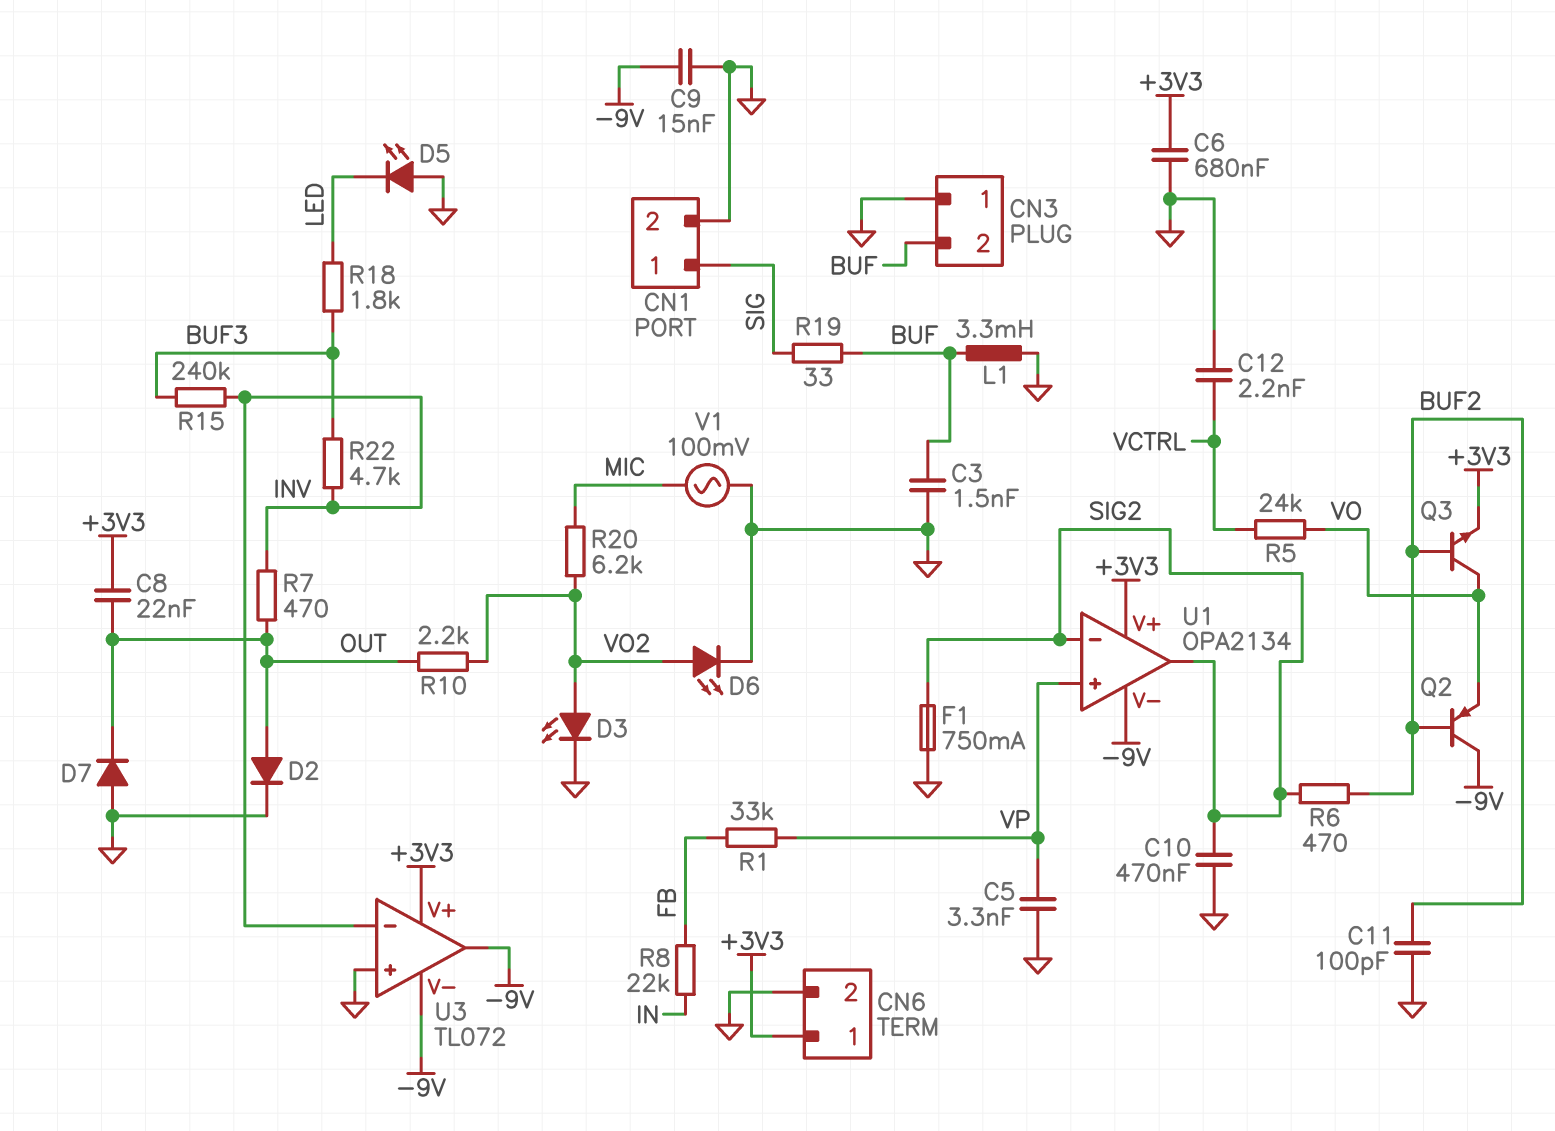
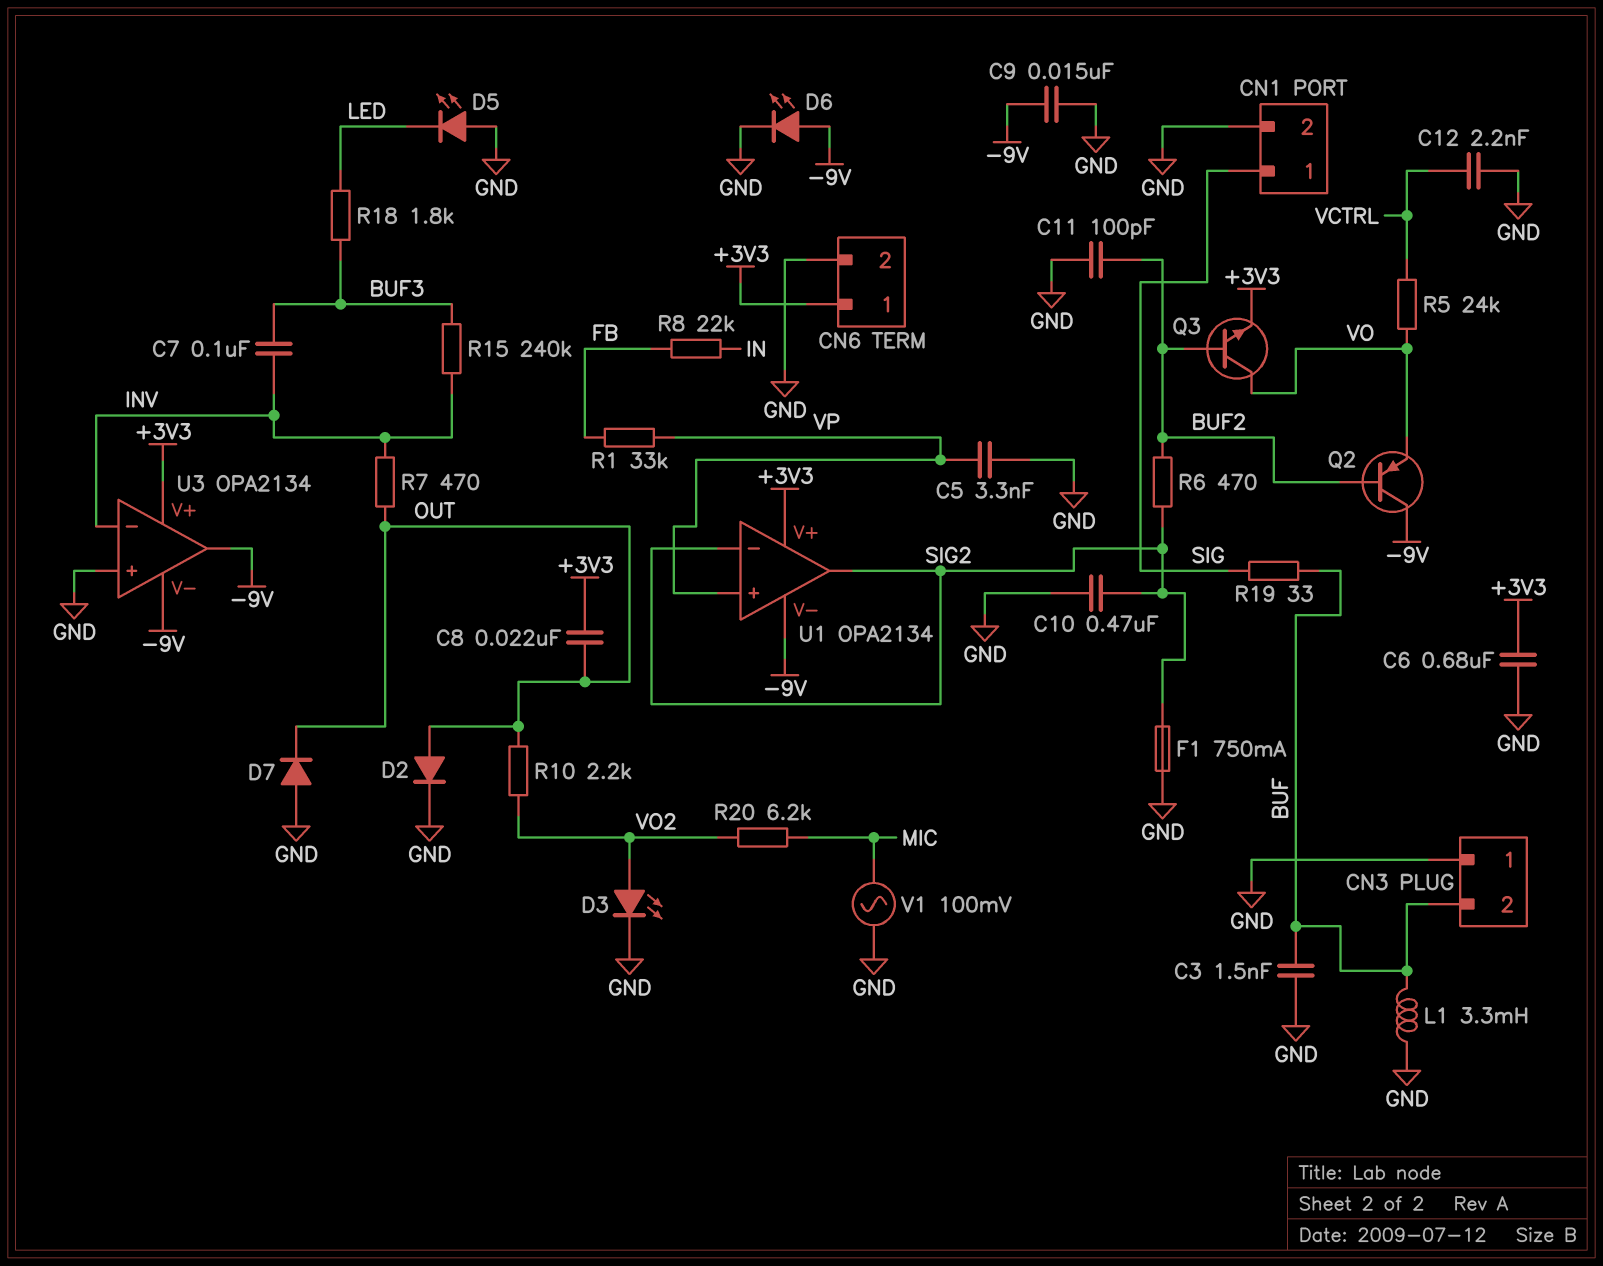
C7: none -> 100nF (BUF3, INV)
D6: LED (A VO2, K GND) -> LED (A -9V, K GND)
R22: 4.7k (BUF3, INV) -> none
U3: TL072 -> OPA2134

